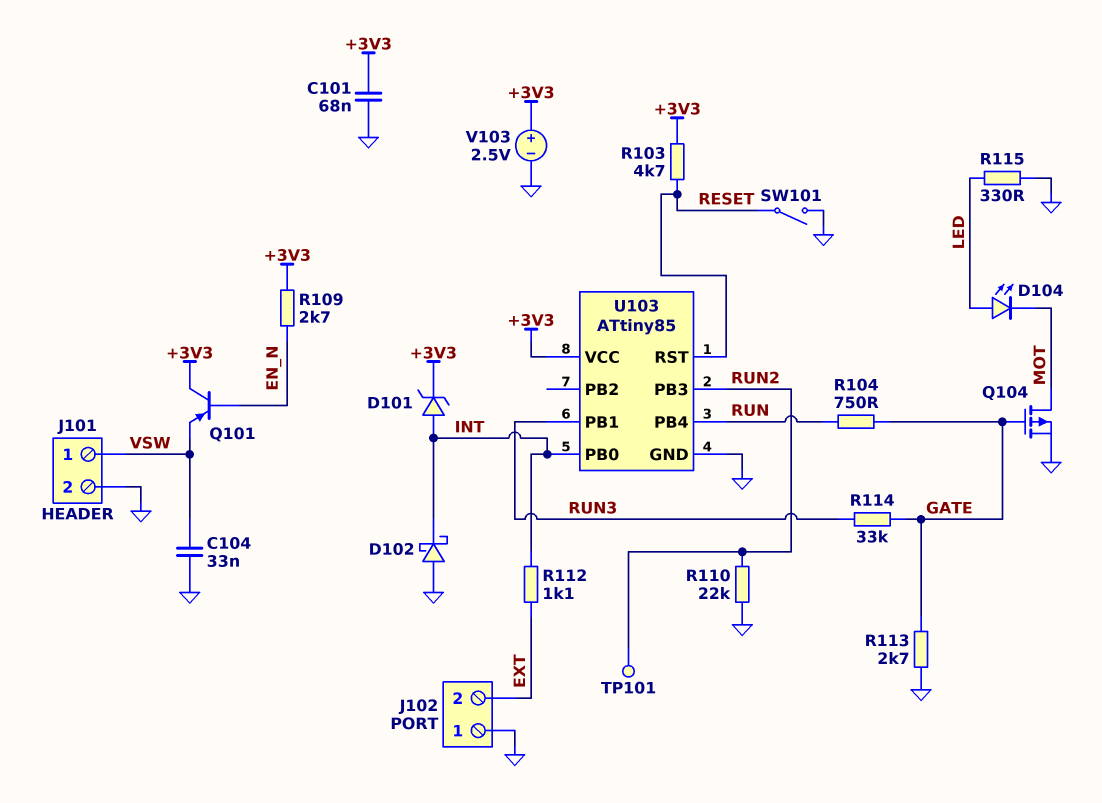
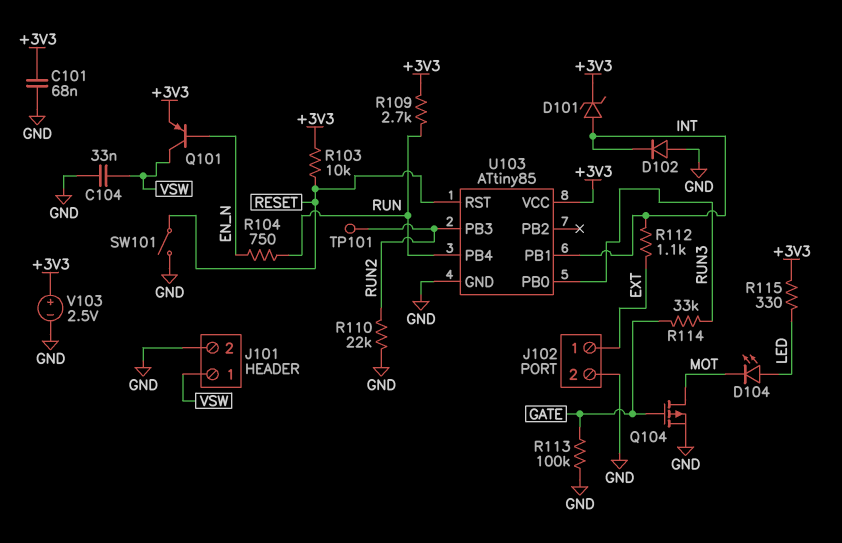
D102: schottky (A GND, K INT) -> diode (A GND, K INT)
J102 pin 1: GND -> EXT
J102 pin 2: EXT -> GND
Q101: PNP (B EN_N, C +3V3, E VSW) -> PNP (B EN_N, C VSW, E +3V3)
R103: 4.7k (+3V3, RESET) -> 10k (+3V3, RESET)
R104: 750 (GATE, RUN) -> 750 (EN_N, RUN)
R109: 2.7k (+3V3, EN_N) -> 2.7k (+3V3, RUN)
R113: 2.7k (GATE, GND) -> 100k (GATE, GND)
R115: 330 (GND, LED) -> 330 (+3V3, LED)
U103 pin PB0: INT -> RUN3
U103 pin PB1: RUN3 -> INT

